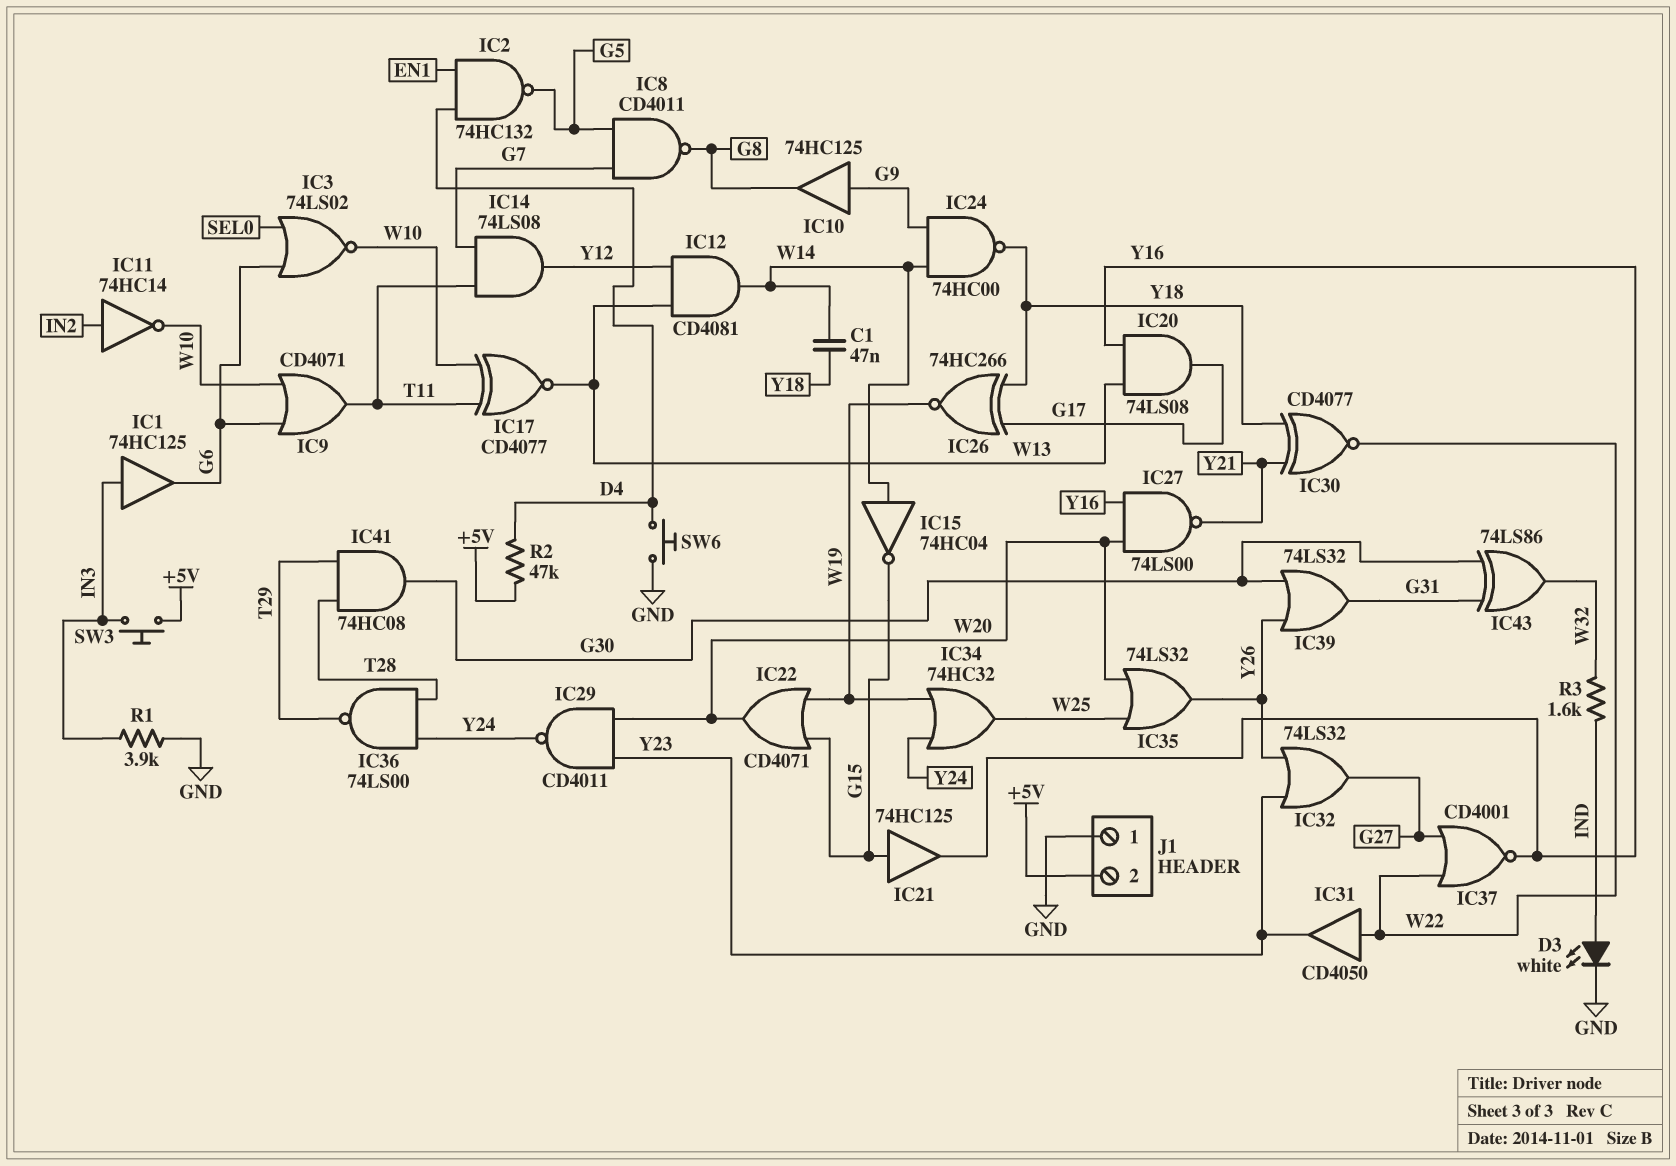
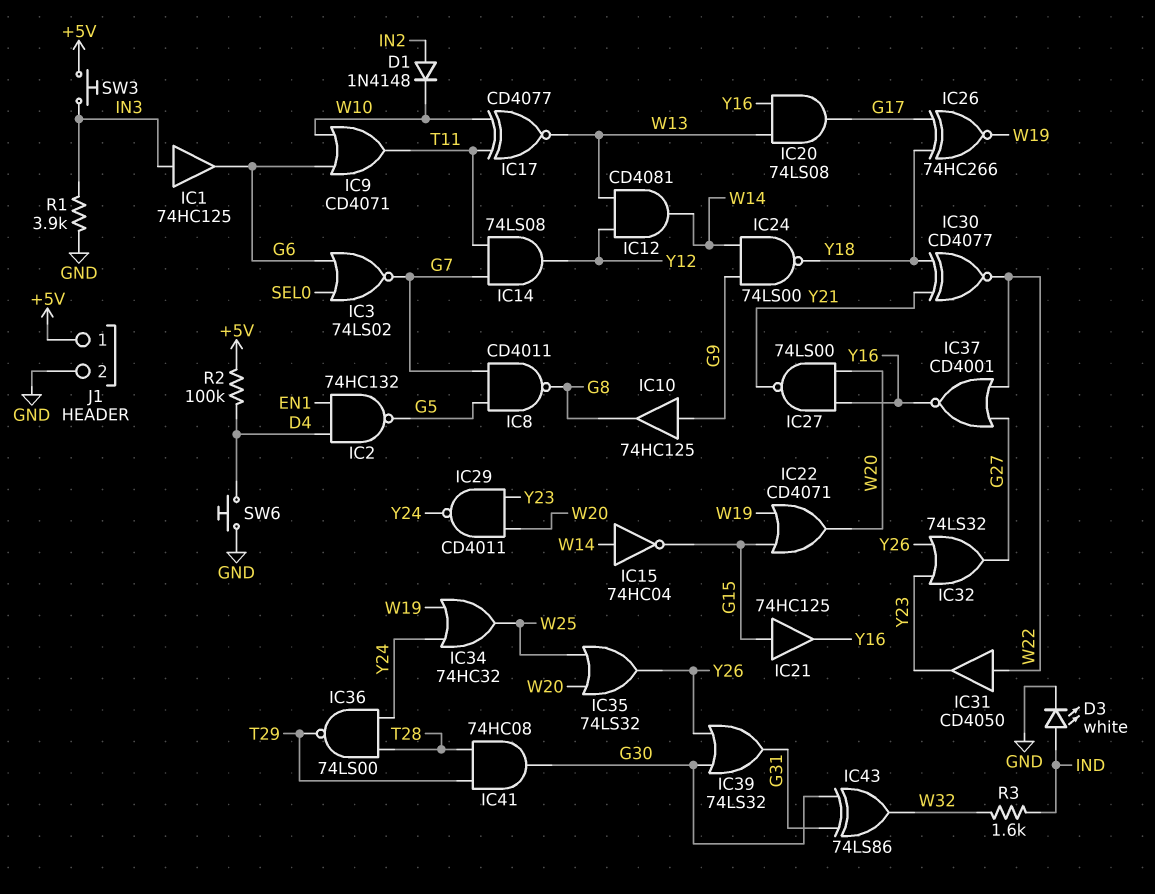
C1: 47nF (W14, Y18) -> none
D1: none -> diode 1N4148 (A IN2, K W10)
IC3: NOR 74LS02 (in G6, in SEL0, out W10) -> NOR 74LS02 (in G6, in SEL0, out G7)
IC11: NOT 74HC14 (in IN2, out W10) -> none
IC24: NAND 74HC00 (in G9, in W14, out Y18) -> NAND 74LS00 (in G9, in W14, out Y18)
J1 pin 1: GND -> +5V
J1 pin 2: +5V -> GND
R2: 47k (+5V, D4) -> 100k (+5V, D4)

